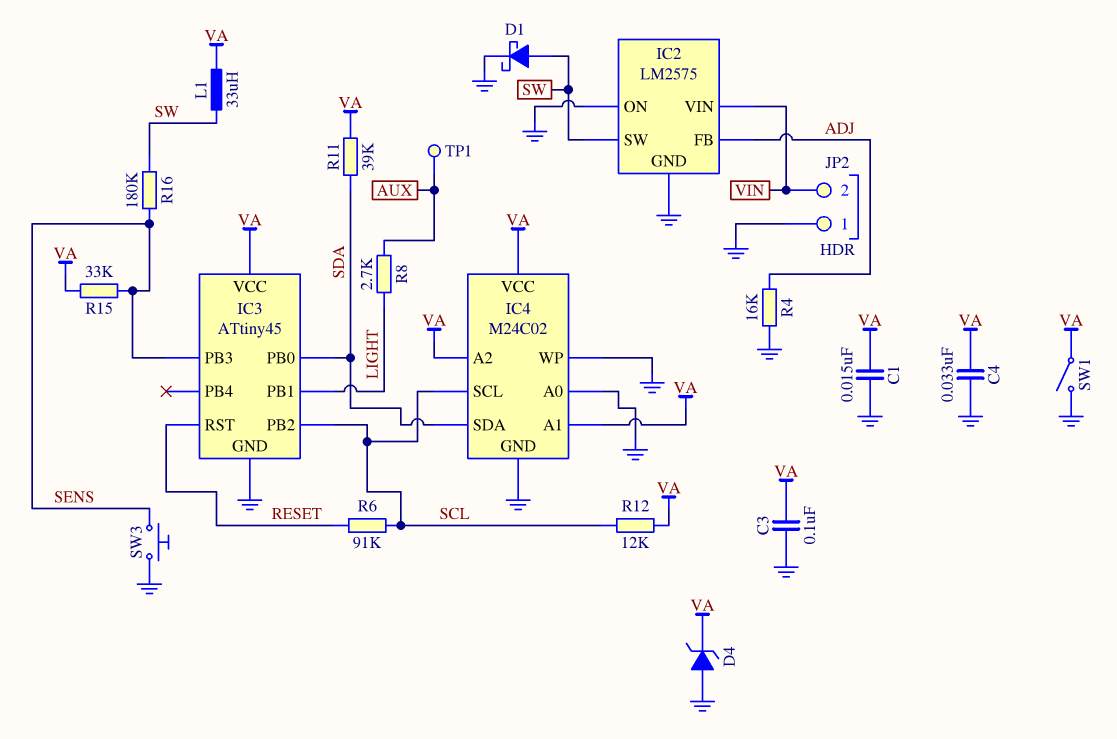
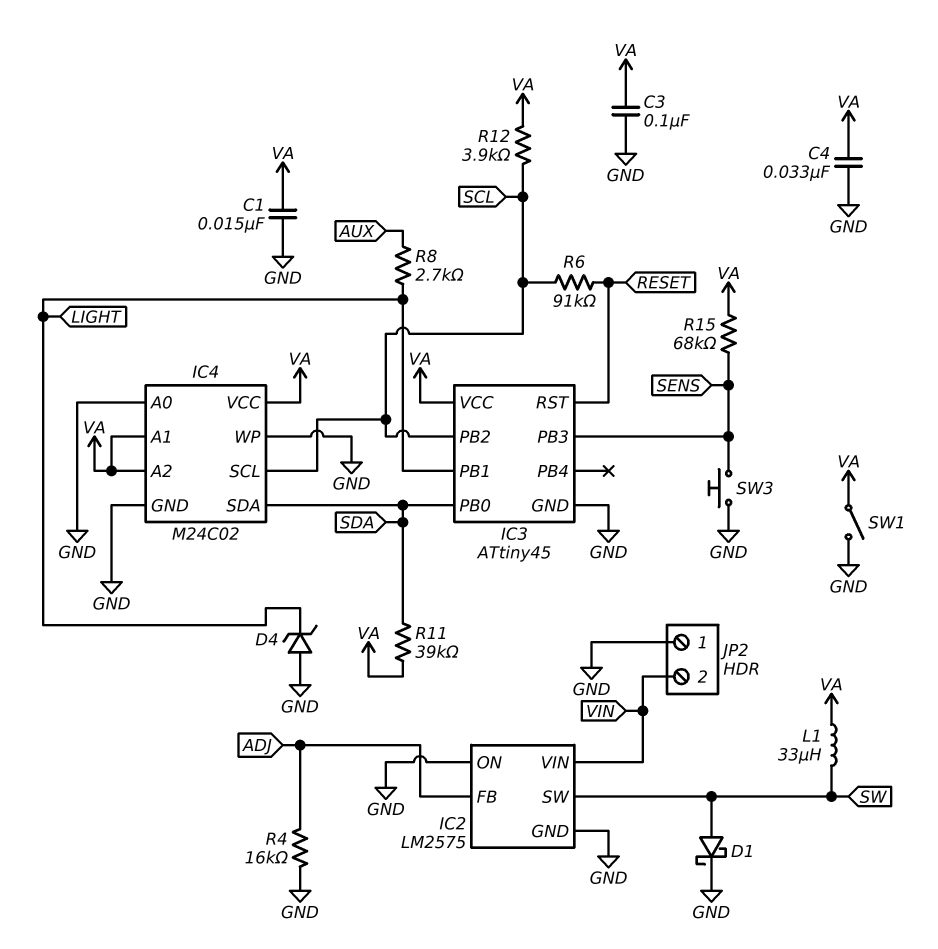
D4: zener (A GND, K VA) -> zener (A GND, K LIGHT)
R12: 12k (SCL, VA) -> 3.9k (SCL, VA)
R15: 33k (SENS, VA) -> 68k (SENS, VA)
R16: 180k (SENS, SW) -> none
TP1: test point (AUX) -> none

